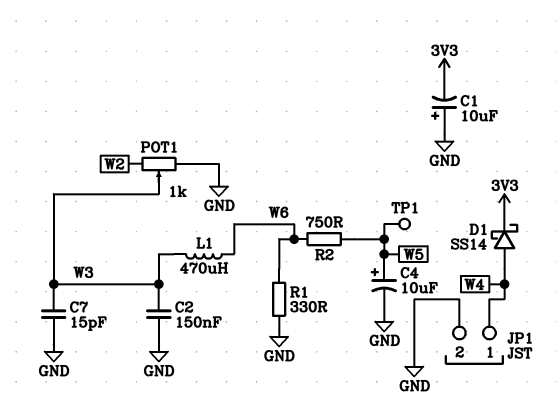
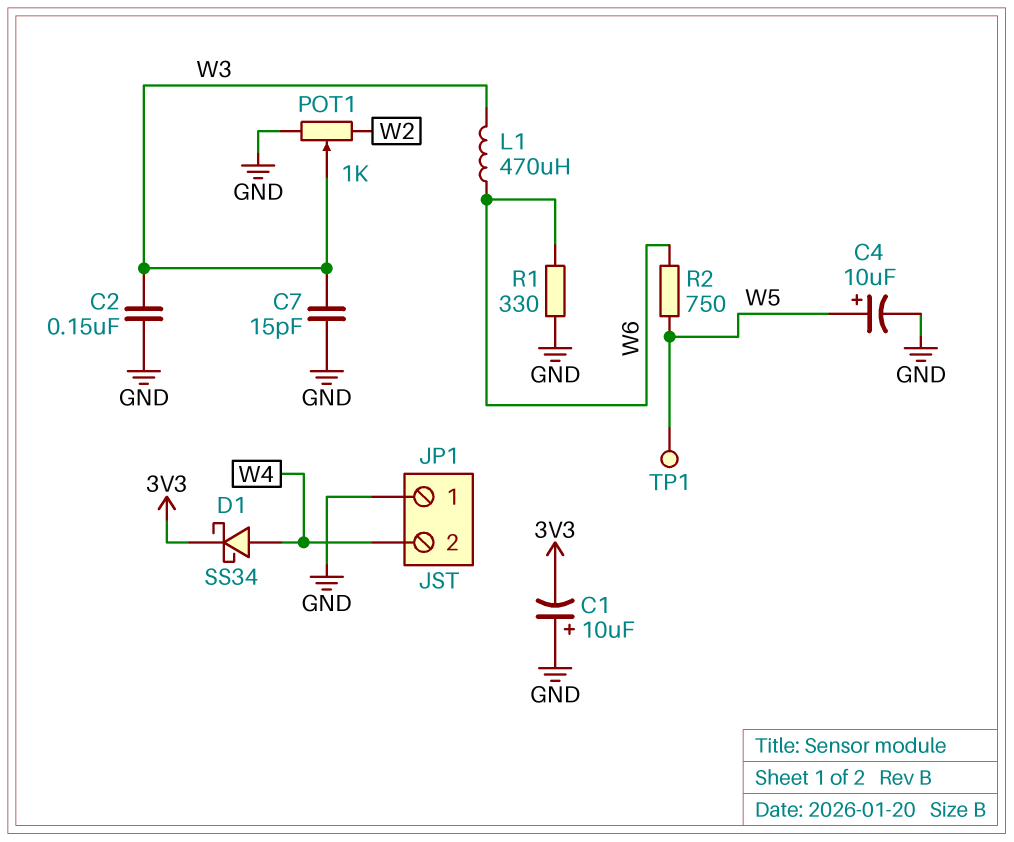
D1: schottky SS14 (A W4, K 3V3) -> schottky SS34 (A W4, K 3V3)
JP1 pin 1: W4 -> GND
JP1 pin 2: GND -> W4

